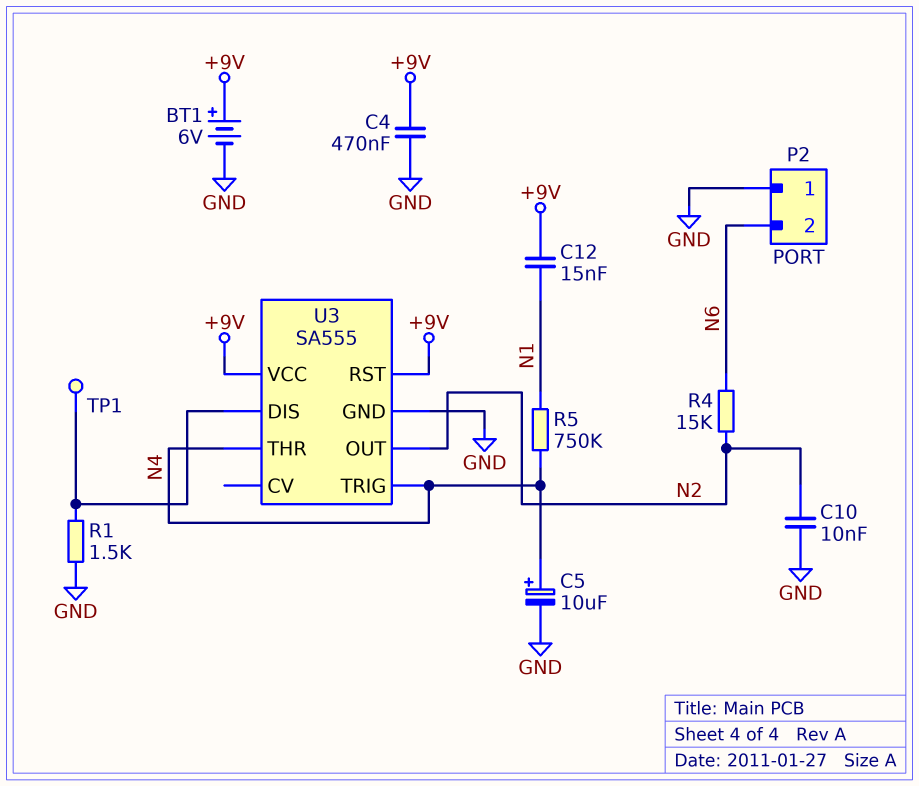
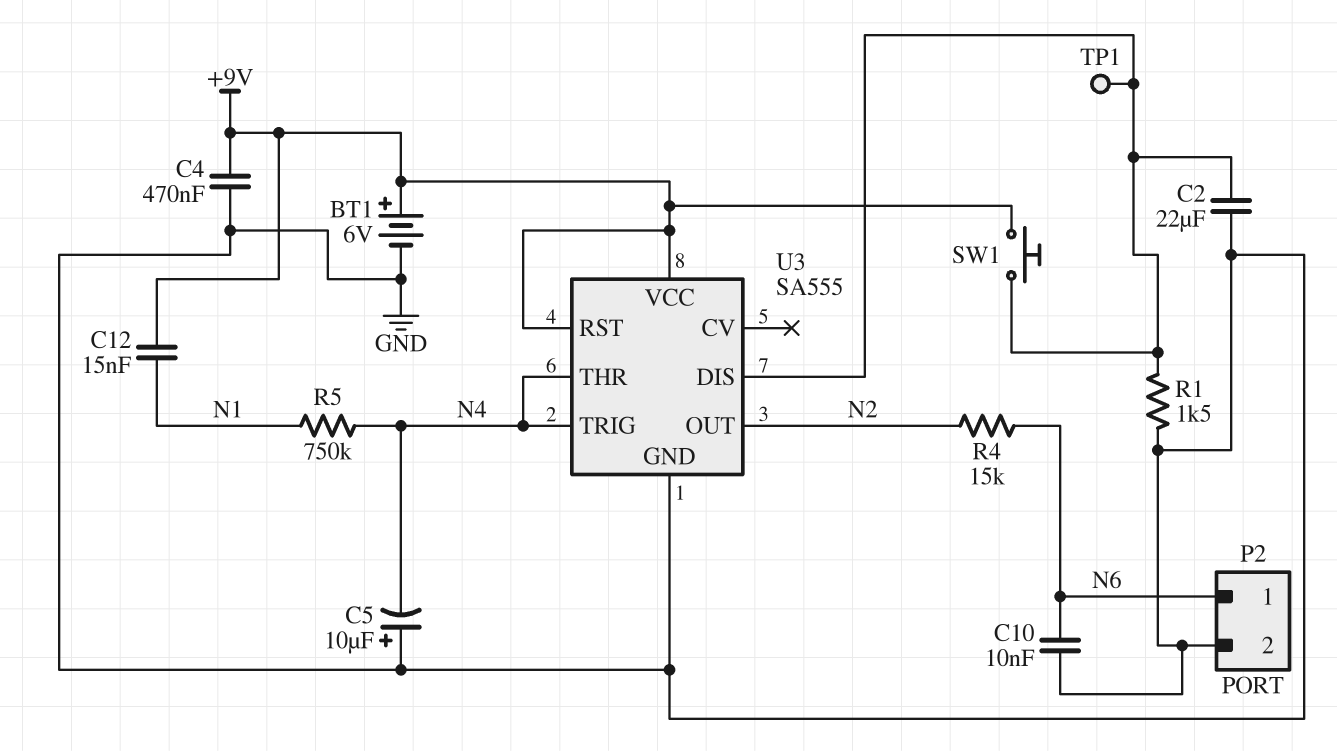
C2: none -> 22uF (GND, U3/DIS)
C5: 10uF (plus N4, minus GND) -> 10uF (plus GND, minus N4)
C10: 10nF (GND, N2) -> 10nF (GND, N6)
P2 pin 1: GND -> N6
P2 pin 2: N6 -> GND
SW1: none -> button (+9V, U3/DIS)

